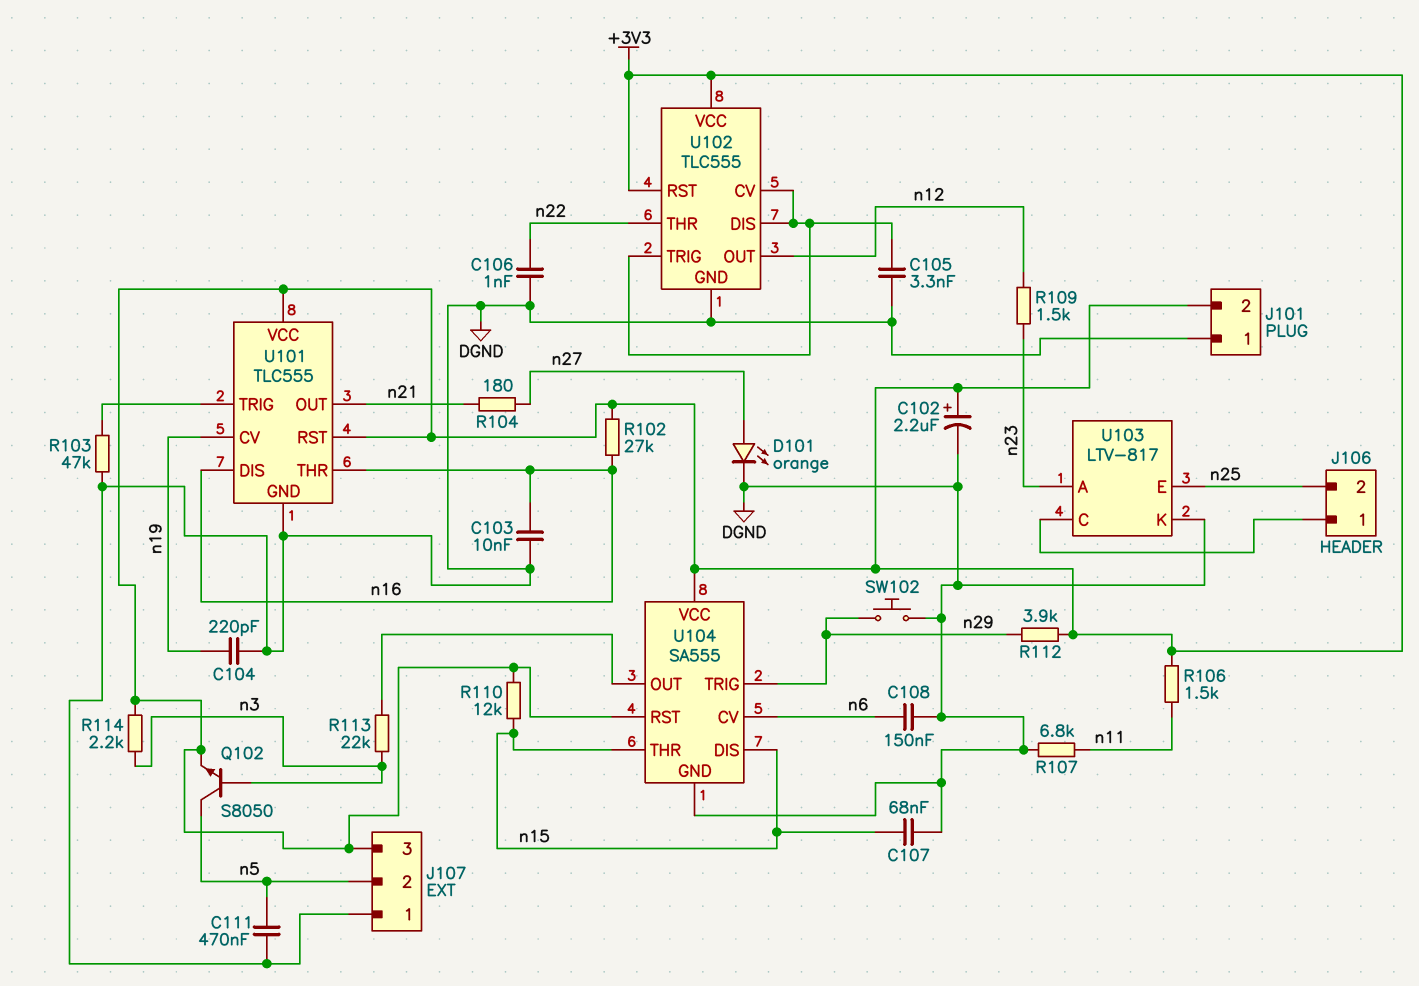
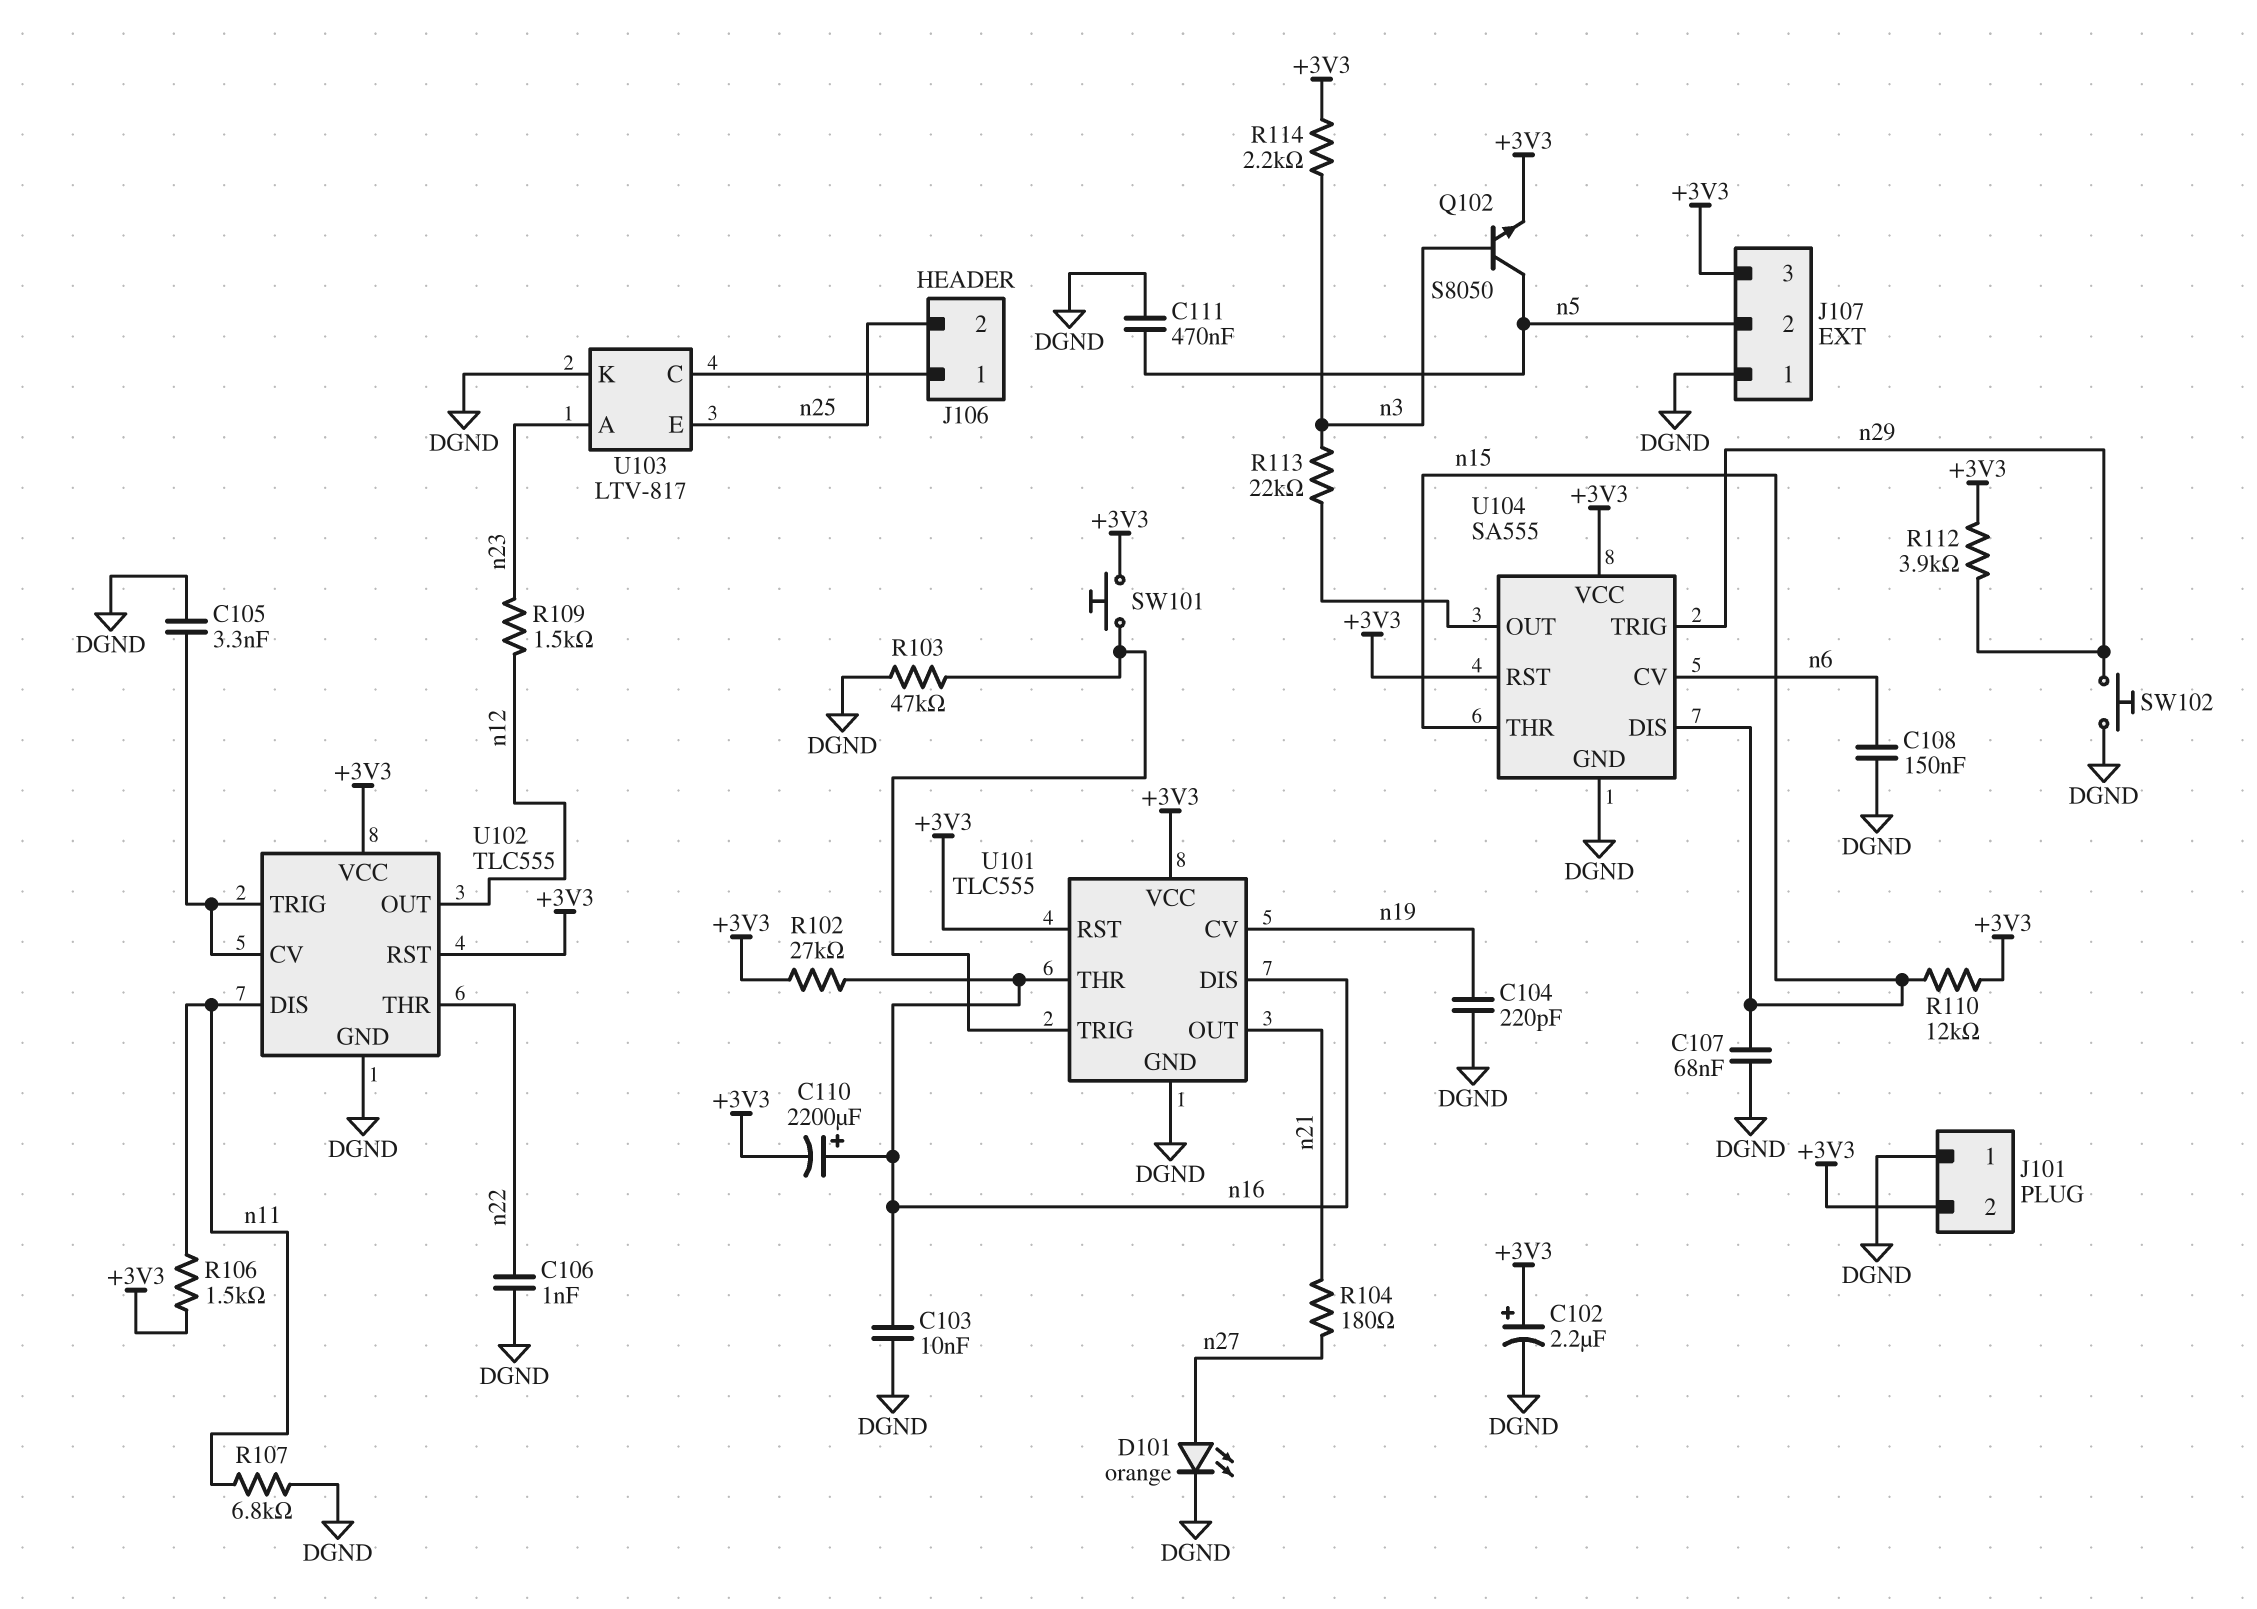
C110: none -> 2200uF (plus n16, minus +3V3)
SW101: none -> button (+3V3, U101/TRIG)
U102 pin DIS: U102/CV -> n11

